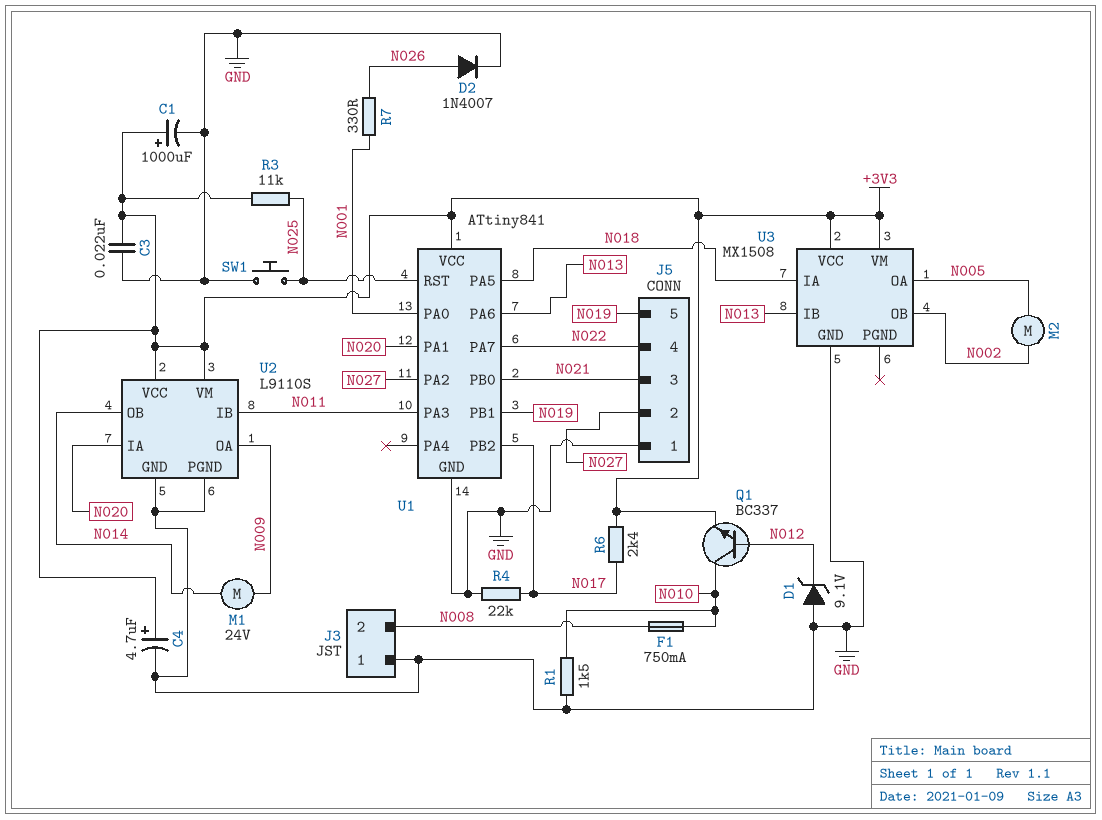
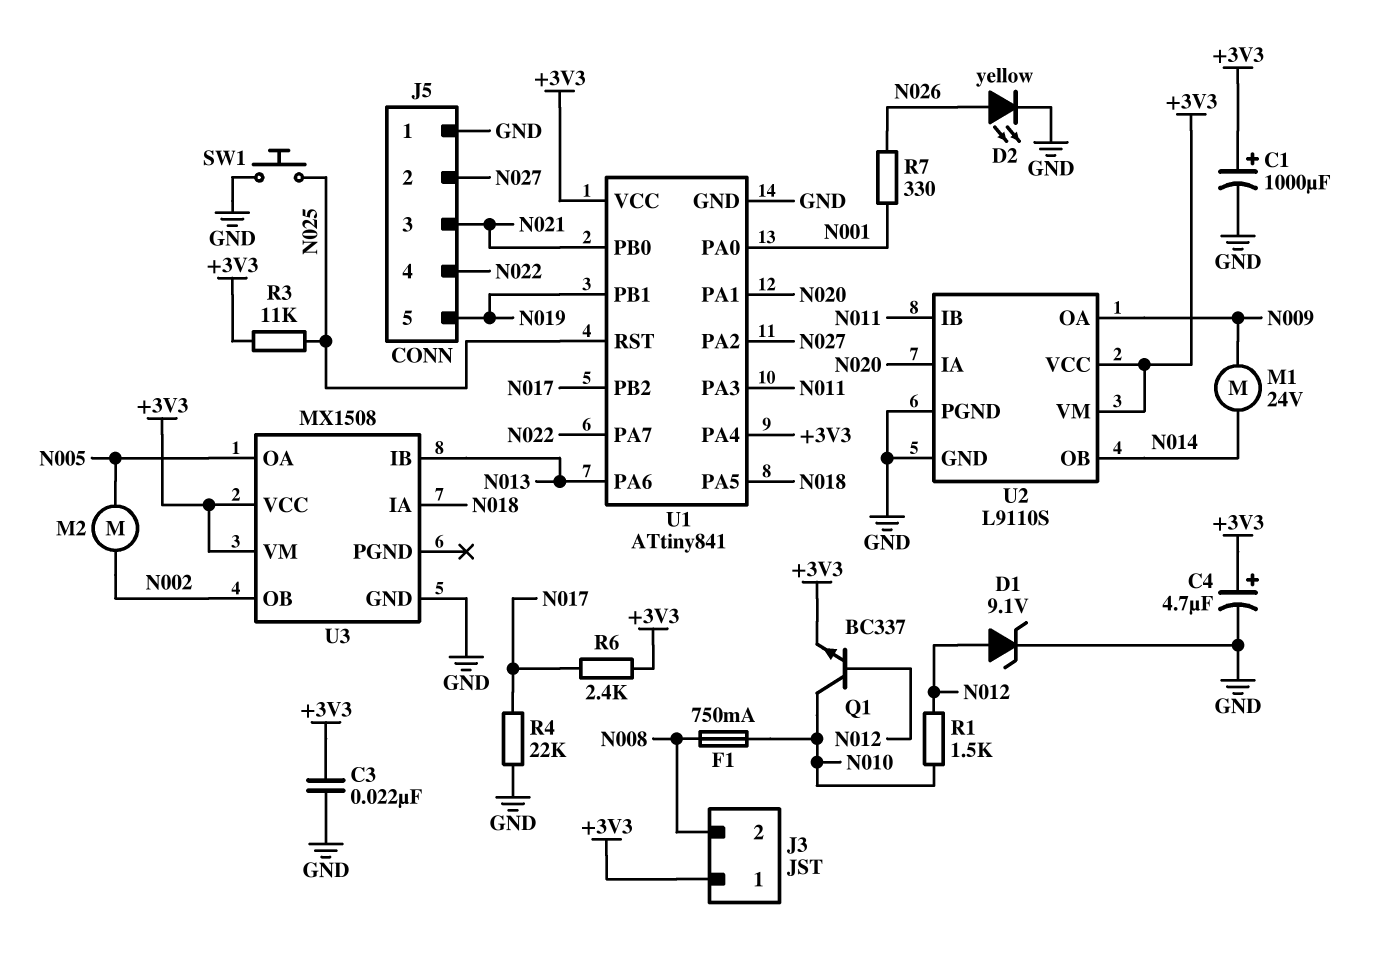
D1: zener 9.1V (A GND, K N012) -> zener 9.1V (A N012, K GND)
D2: diode 1N4007 (A N026, K GND) -> LED yellow (A N026, K GND)
J3 pin 1: GND -> +3V3
R1: 1.5k (GND, N010) -> 1.5k (N010, N012)
U1 pin PA4: none -> +3V3

